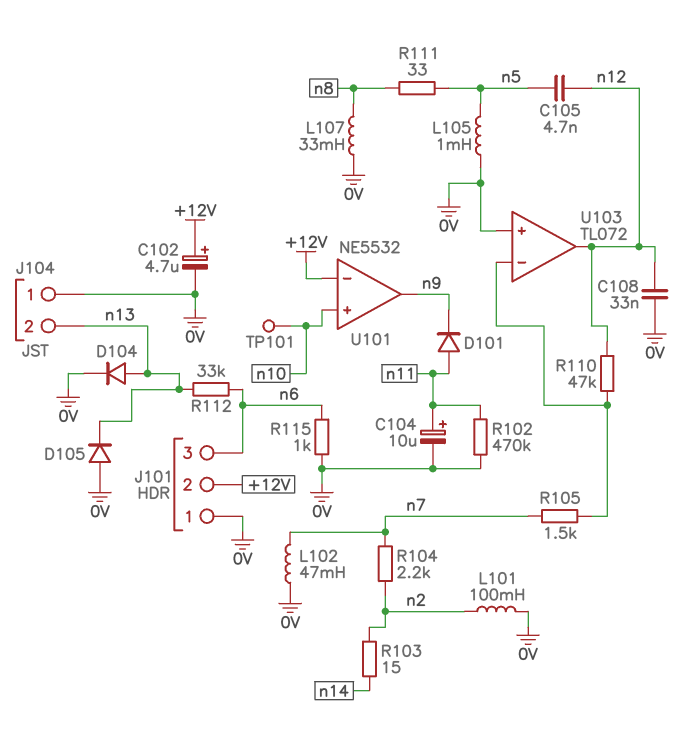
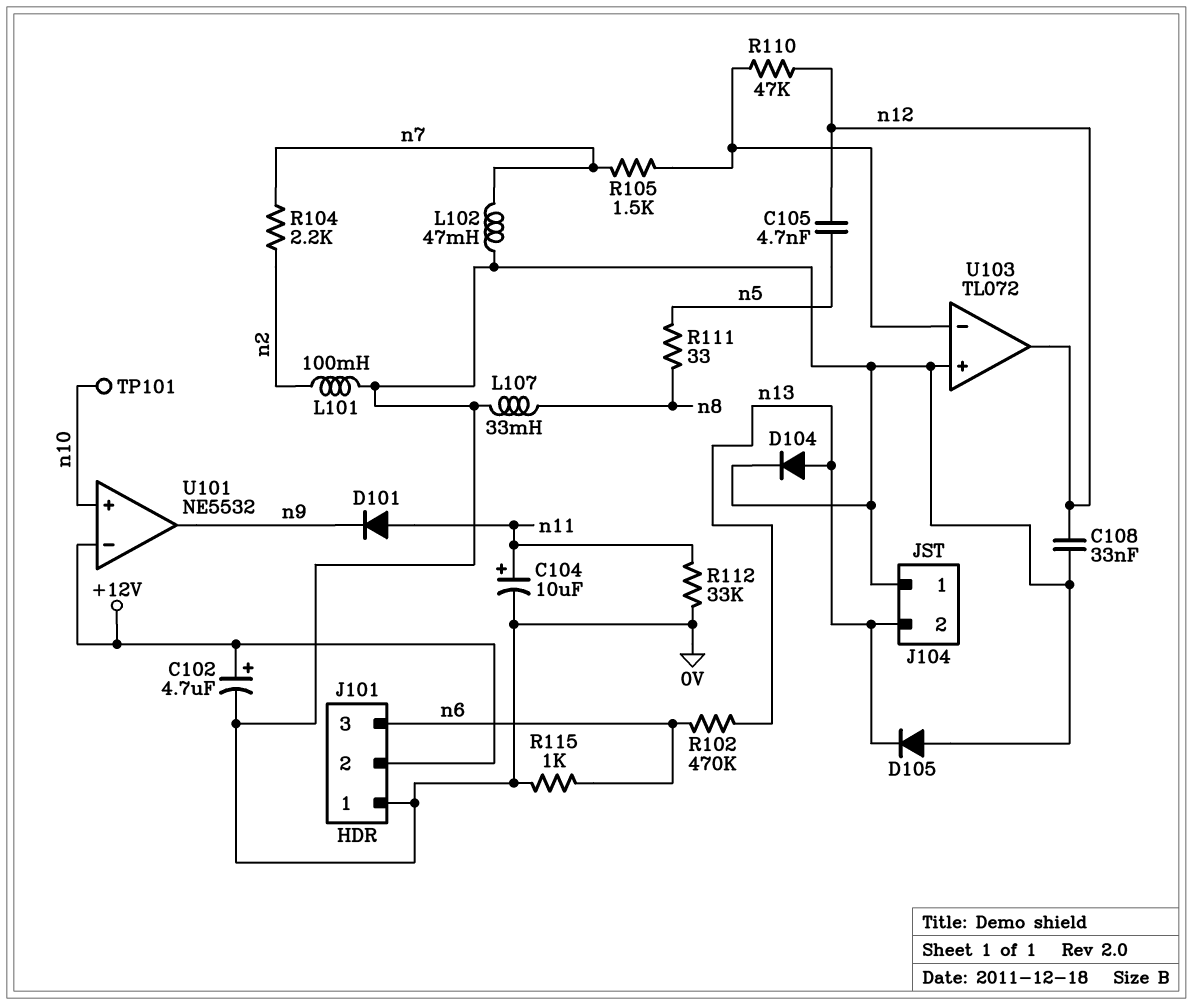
L105: 1mH (0V, n5) -> none
R102: 470k (0V, n11) -> 470k (n6, n13)
R103: 15 (n2, n14) -> none
R112: 33k (n6, n13) -> 33k (0V, n11)

